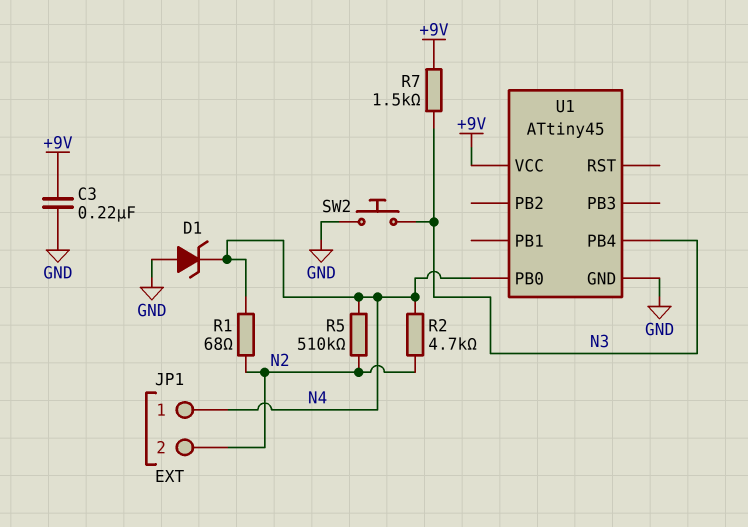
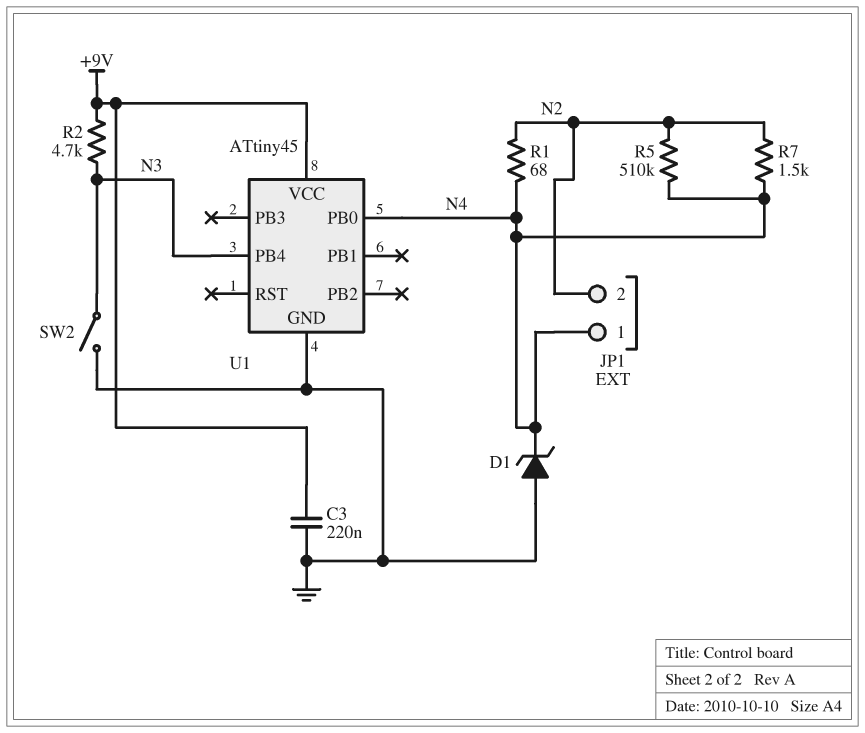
R2: 4.7k (N2, N4) -> 4.7k (+9V, N3)
R7: 1.5k (+9V, N3) -> 1.5k (N2, N4)
SW2: button (GND, N3) -> switch (GND, N3)

